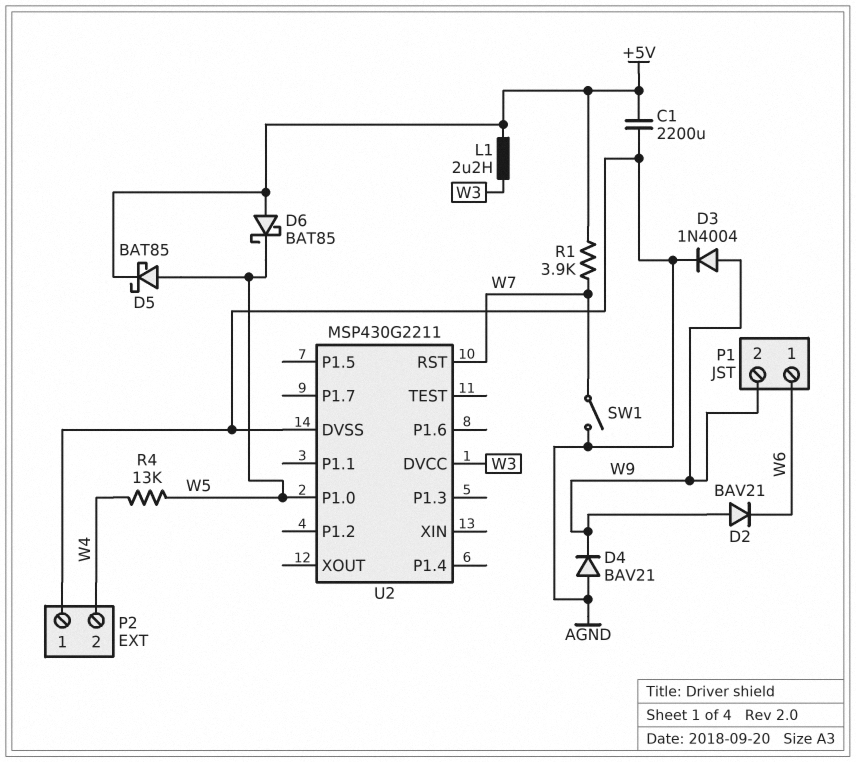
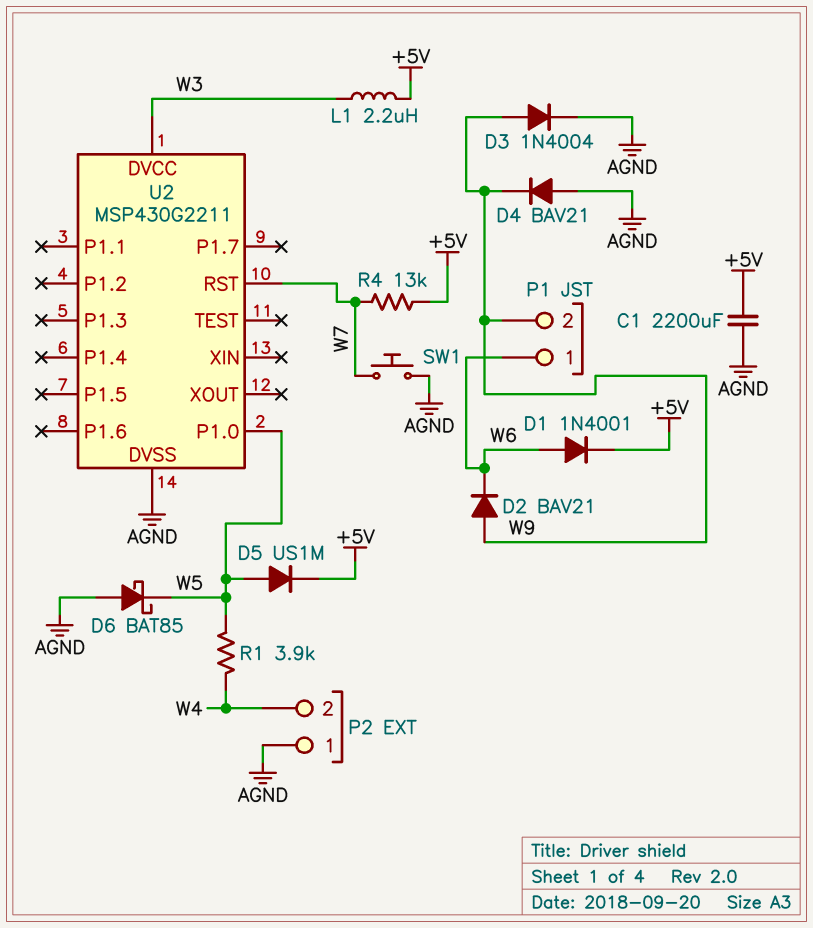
D1: none -> diode 1N4001 (A W6, K +5V)
D5: schottky BAT85 (A W5, K +5V) -> diode US1M (A W5, K +5V)
D6: schottky BAT85 (A +5V, K W5) -> schottky BAT85 (A AGND, K W5)
R1: 3.9k (+5V, W7) -> 3.9k (W4, W5)
R4: 13k (W4, W5) -> 13k (+5V, W7)
SW1: switch (AGND, W7) -> button (AGND, W7)

